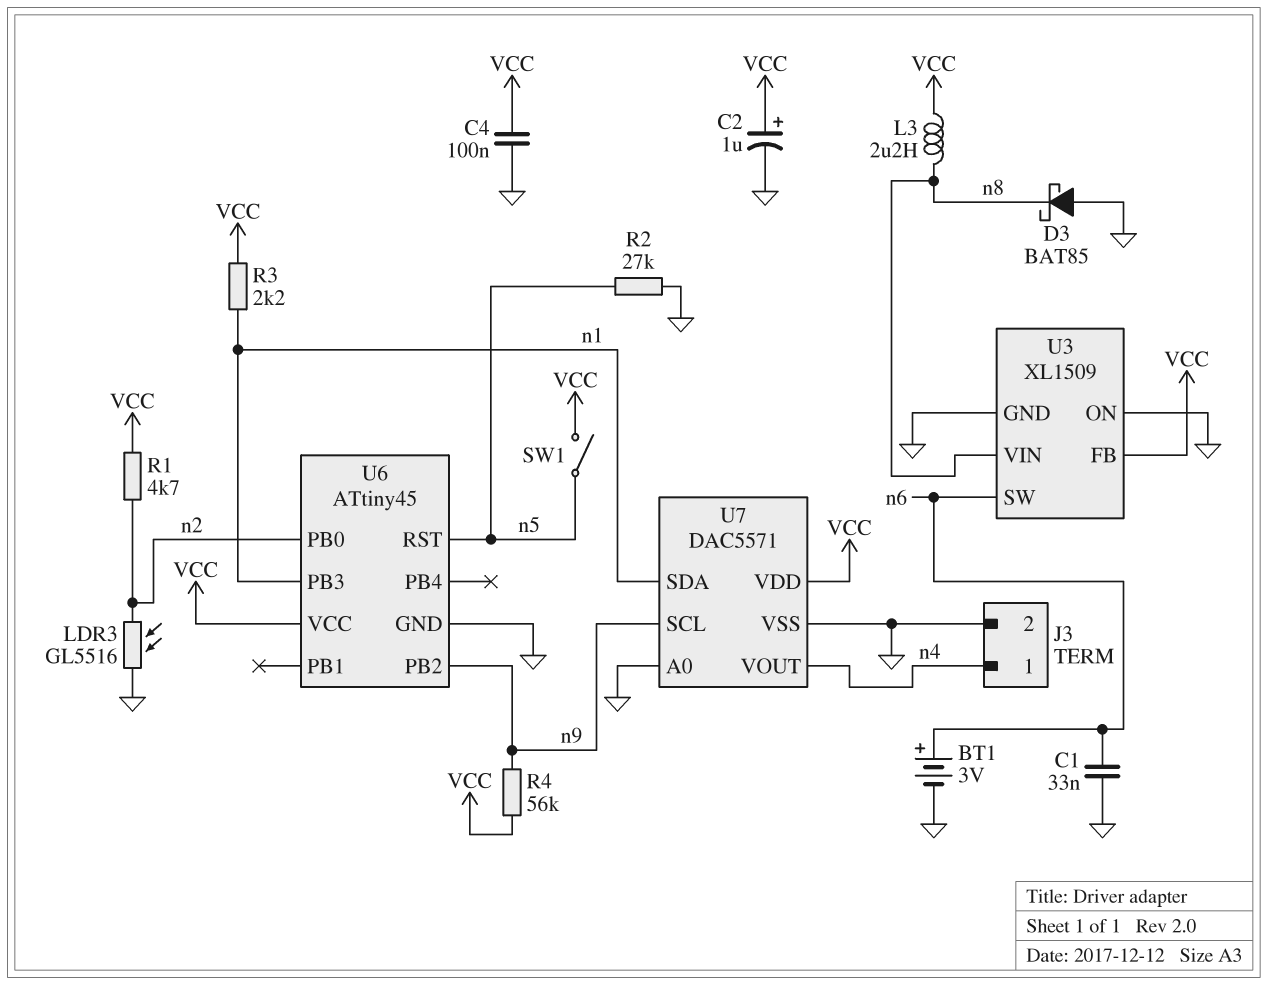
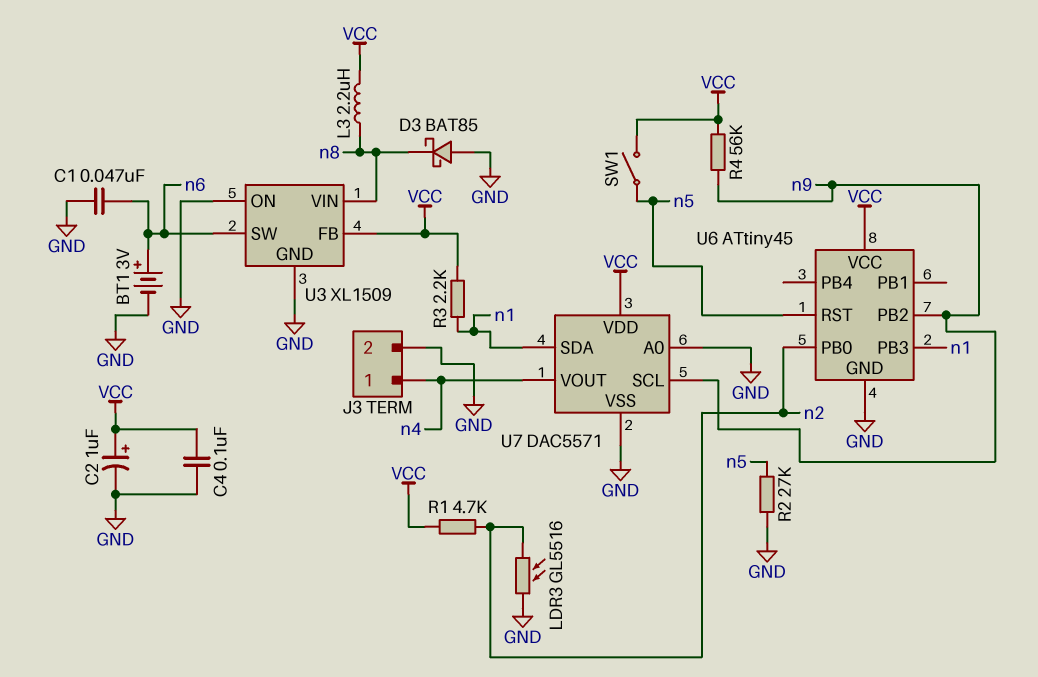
C1: 33nF (GND, n6) -> 47nF (GND, n6)

